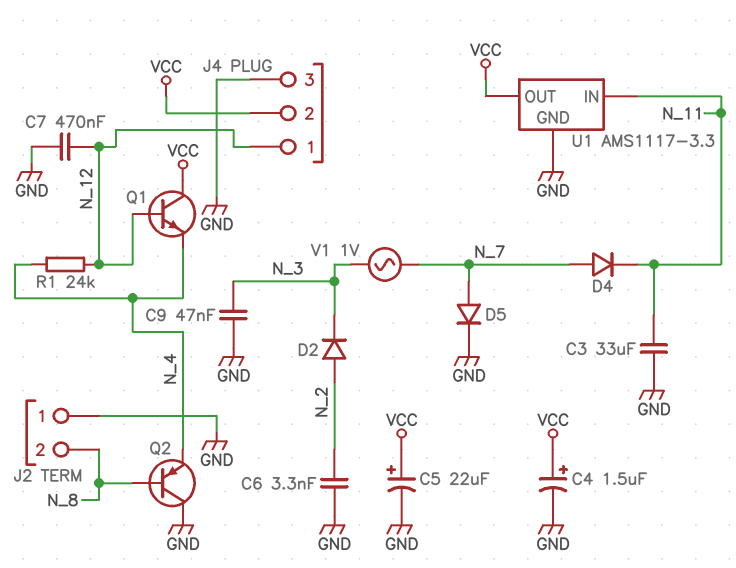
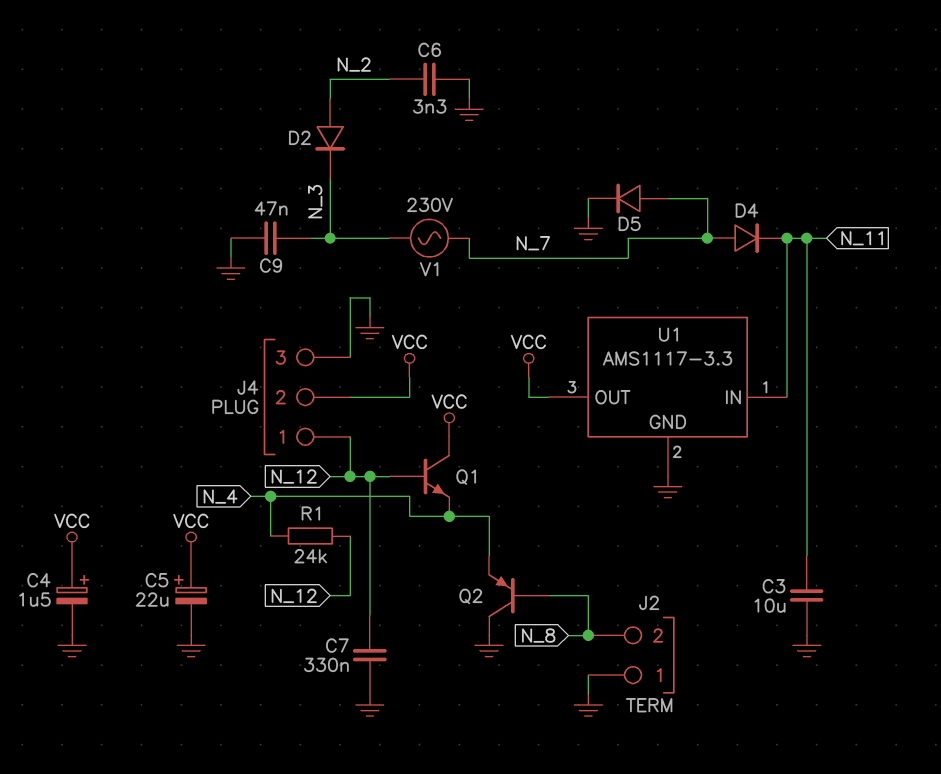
C3: 33uF (GND, N_11) -> 10uF (GND, N_11)
C7: 470nF (GND, N_12) -> 330nF (GND, N_12)
V1: AC 1V (N_3, N_7) -> AC 230V (N_3, N_7)

